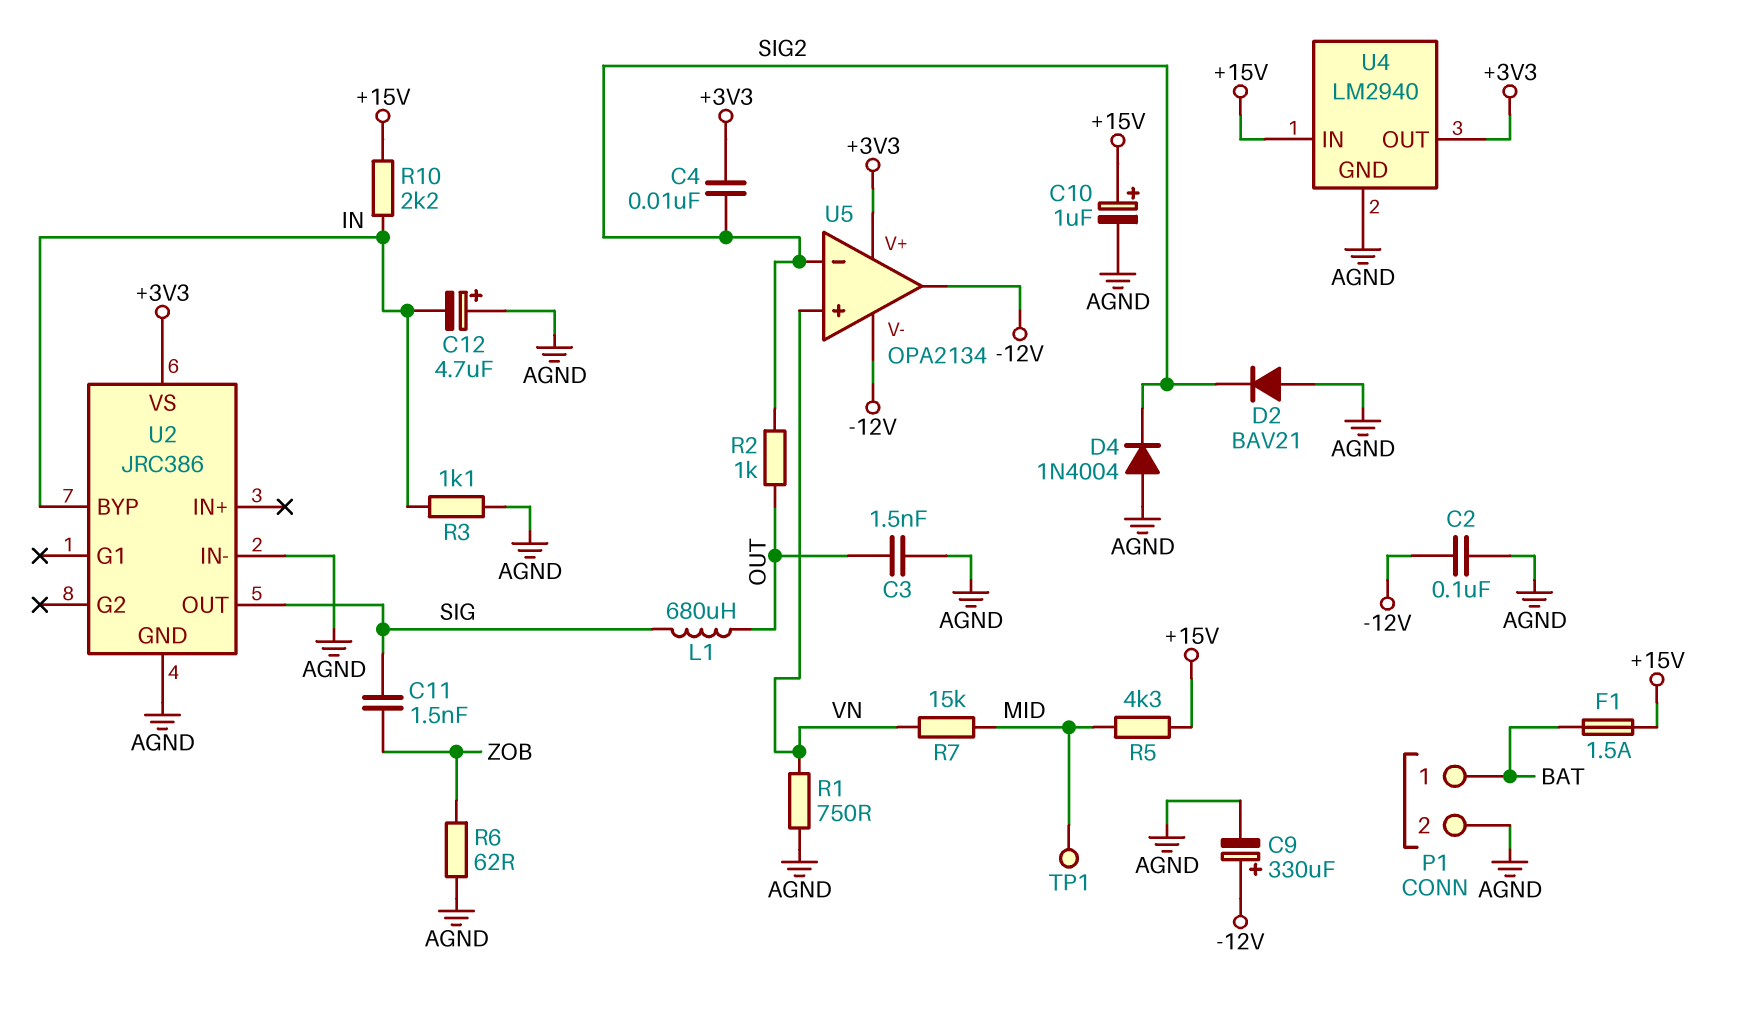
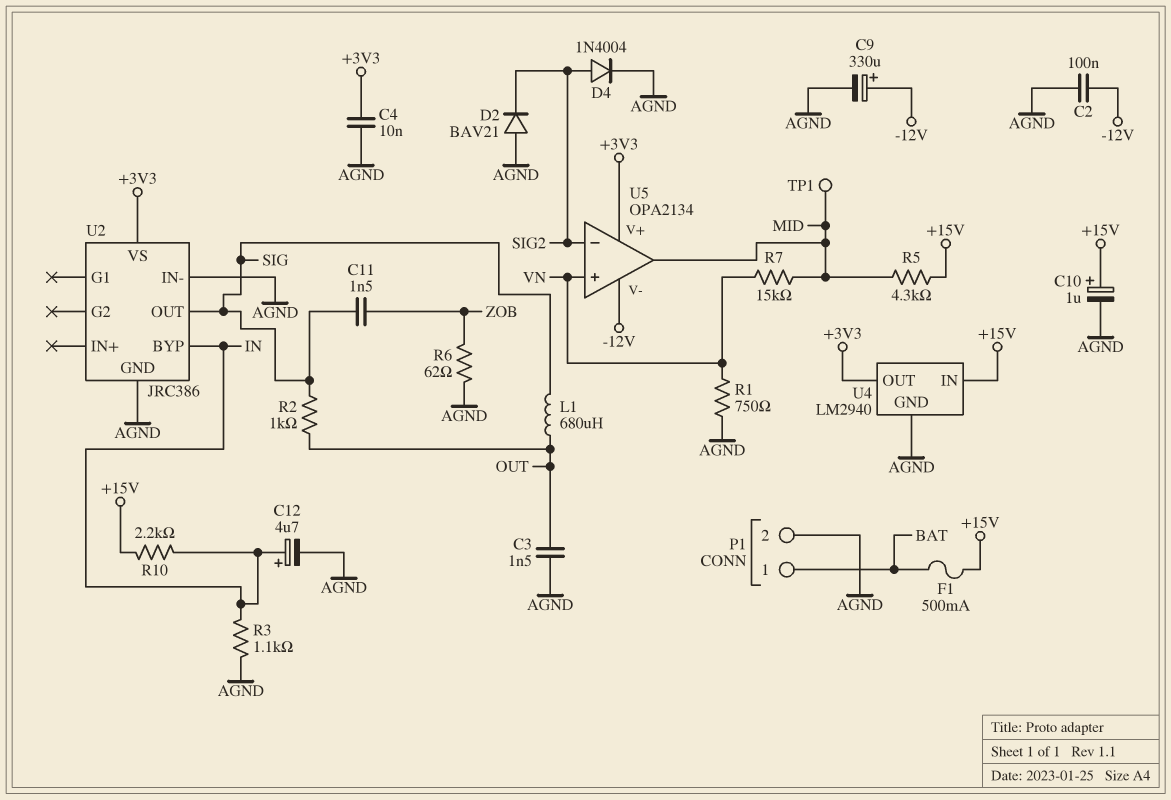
C4: 10nF (+3V3, SIG2) -> 10nF (+3V3, AGND)
C12: 4.7uF (plus AGND, minus IN) -> 4.7uF (plus IN, minus AGND)
D4: diode 1N4004 (A AGND, K SIG2) -> diode 1N4004 (A SIG2, K AGND)
F1: 1.5A (+15V, BAT) -> 500mA (+15V, BAT)
R2: 1k (OUT, SIG2) -> 1k (OUT, SIG)
U5 pin out: -12V -> MID

